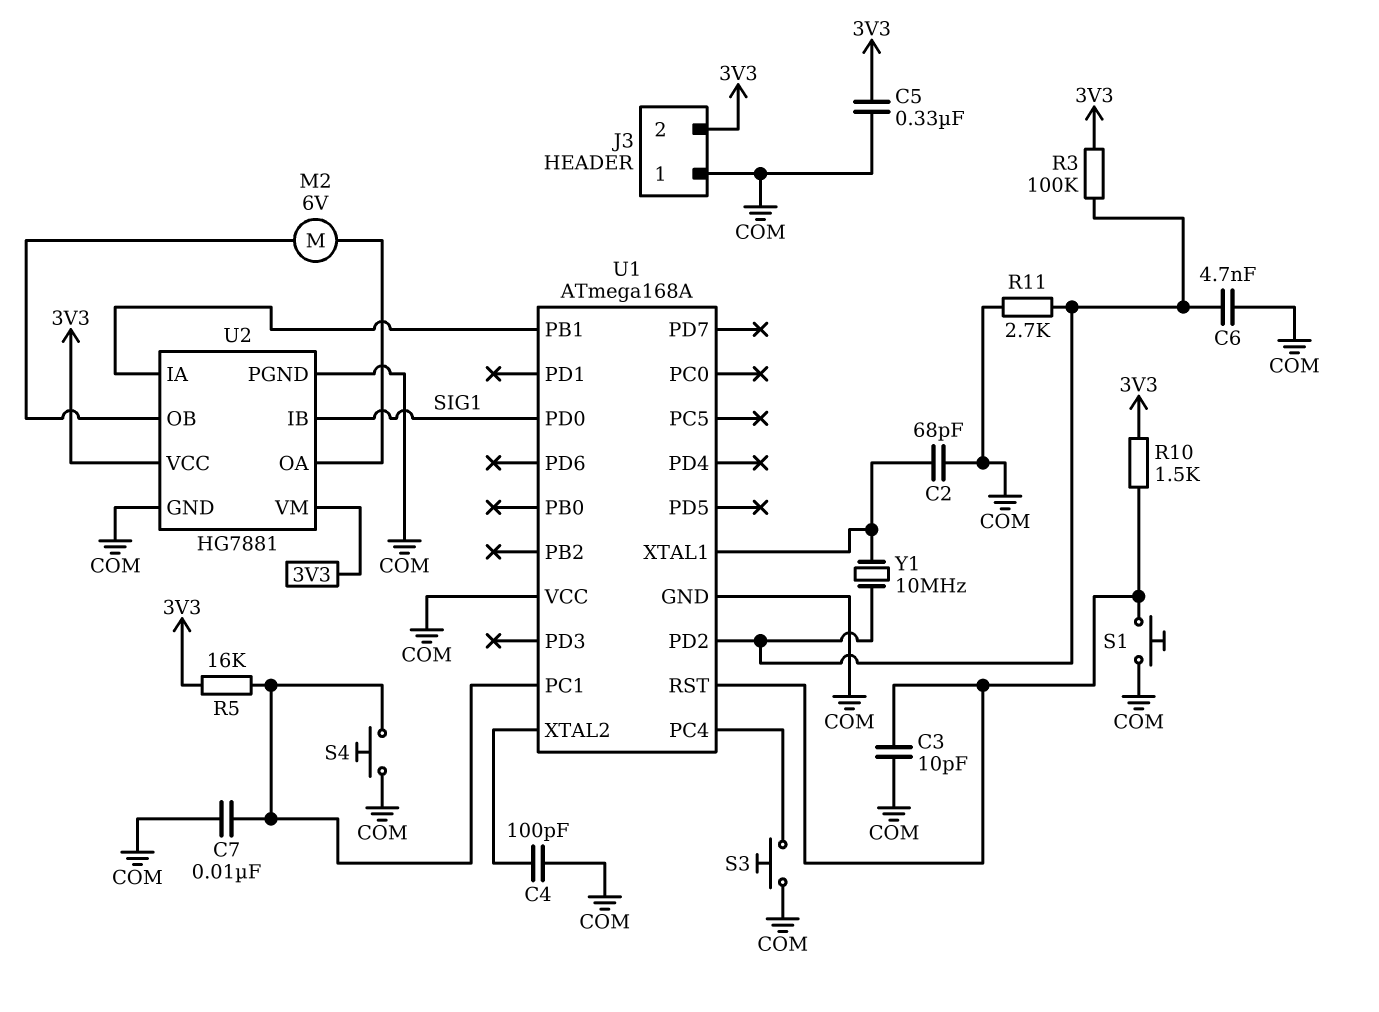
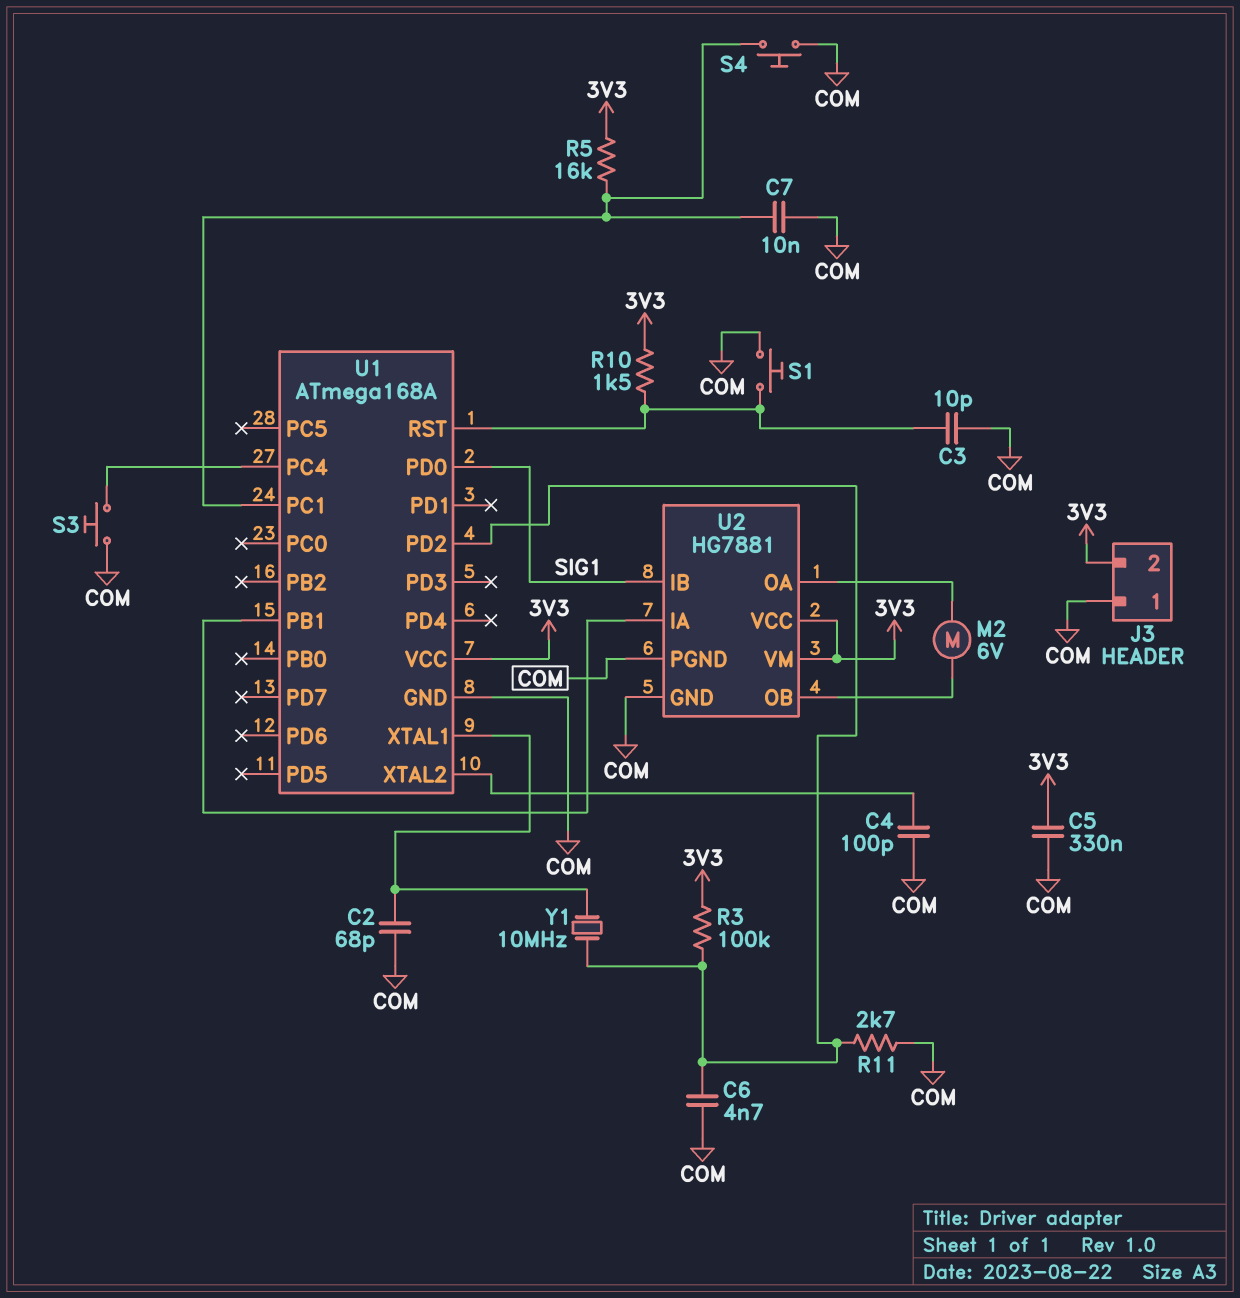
U1 pin VCC: COM -> 3V3

